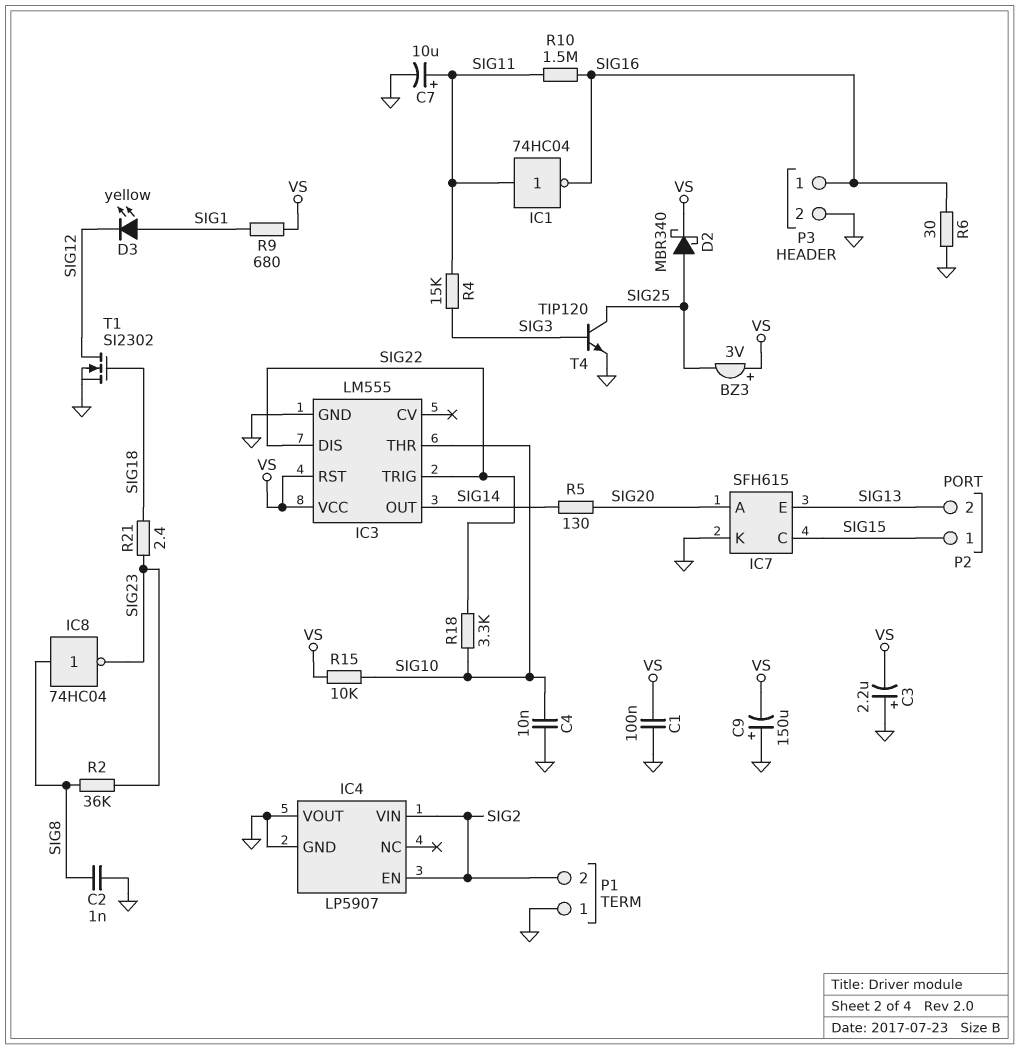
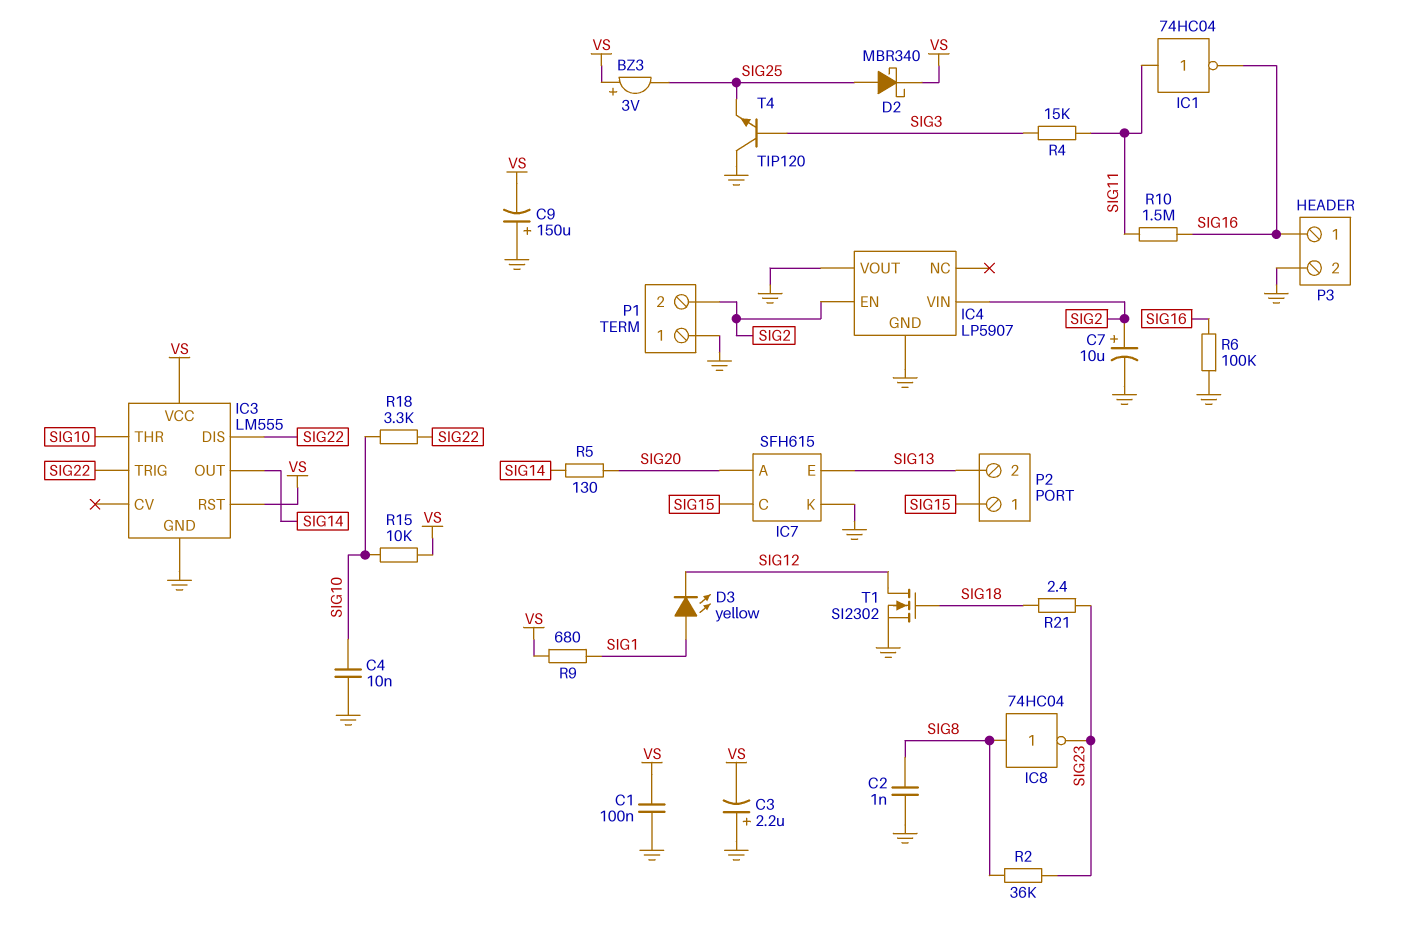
C7: 10uF (plus SIG11, minus GND) -> 10uF (plus SIG2, minus GND)
R6: 30 (GND, SIG16) -> 100k (GND, SIG16)
T4: NPN TIP120 (B SIG3, C SIG25, E GND) -> NPN TIP120 (B SIG3, C GND, E SIG25)

